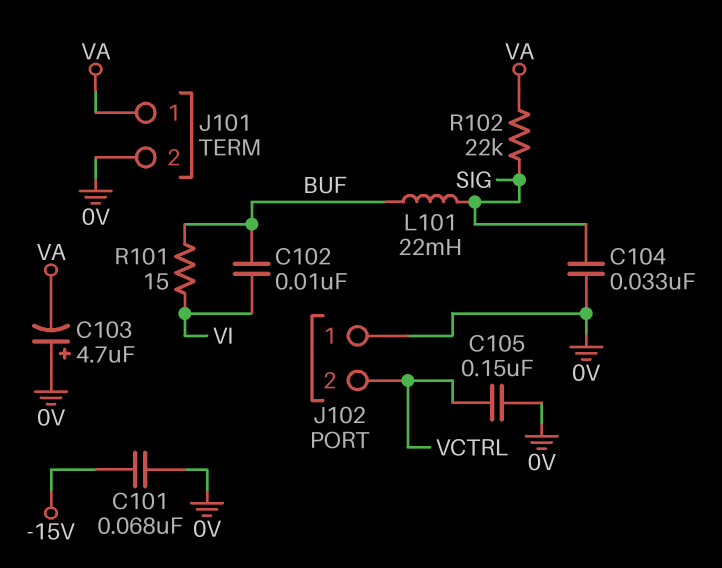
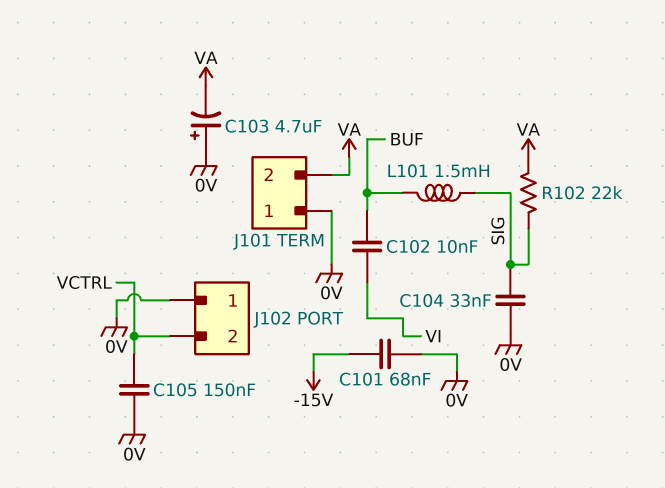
J101 pin 1: VA -> 0V
J101 pin 2: 0V -> VA
L101: 22mH (BUF, SIG) -> 1.5mH (BUF, SIG)
R101: 15 (BUF, VI) -> none

